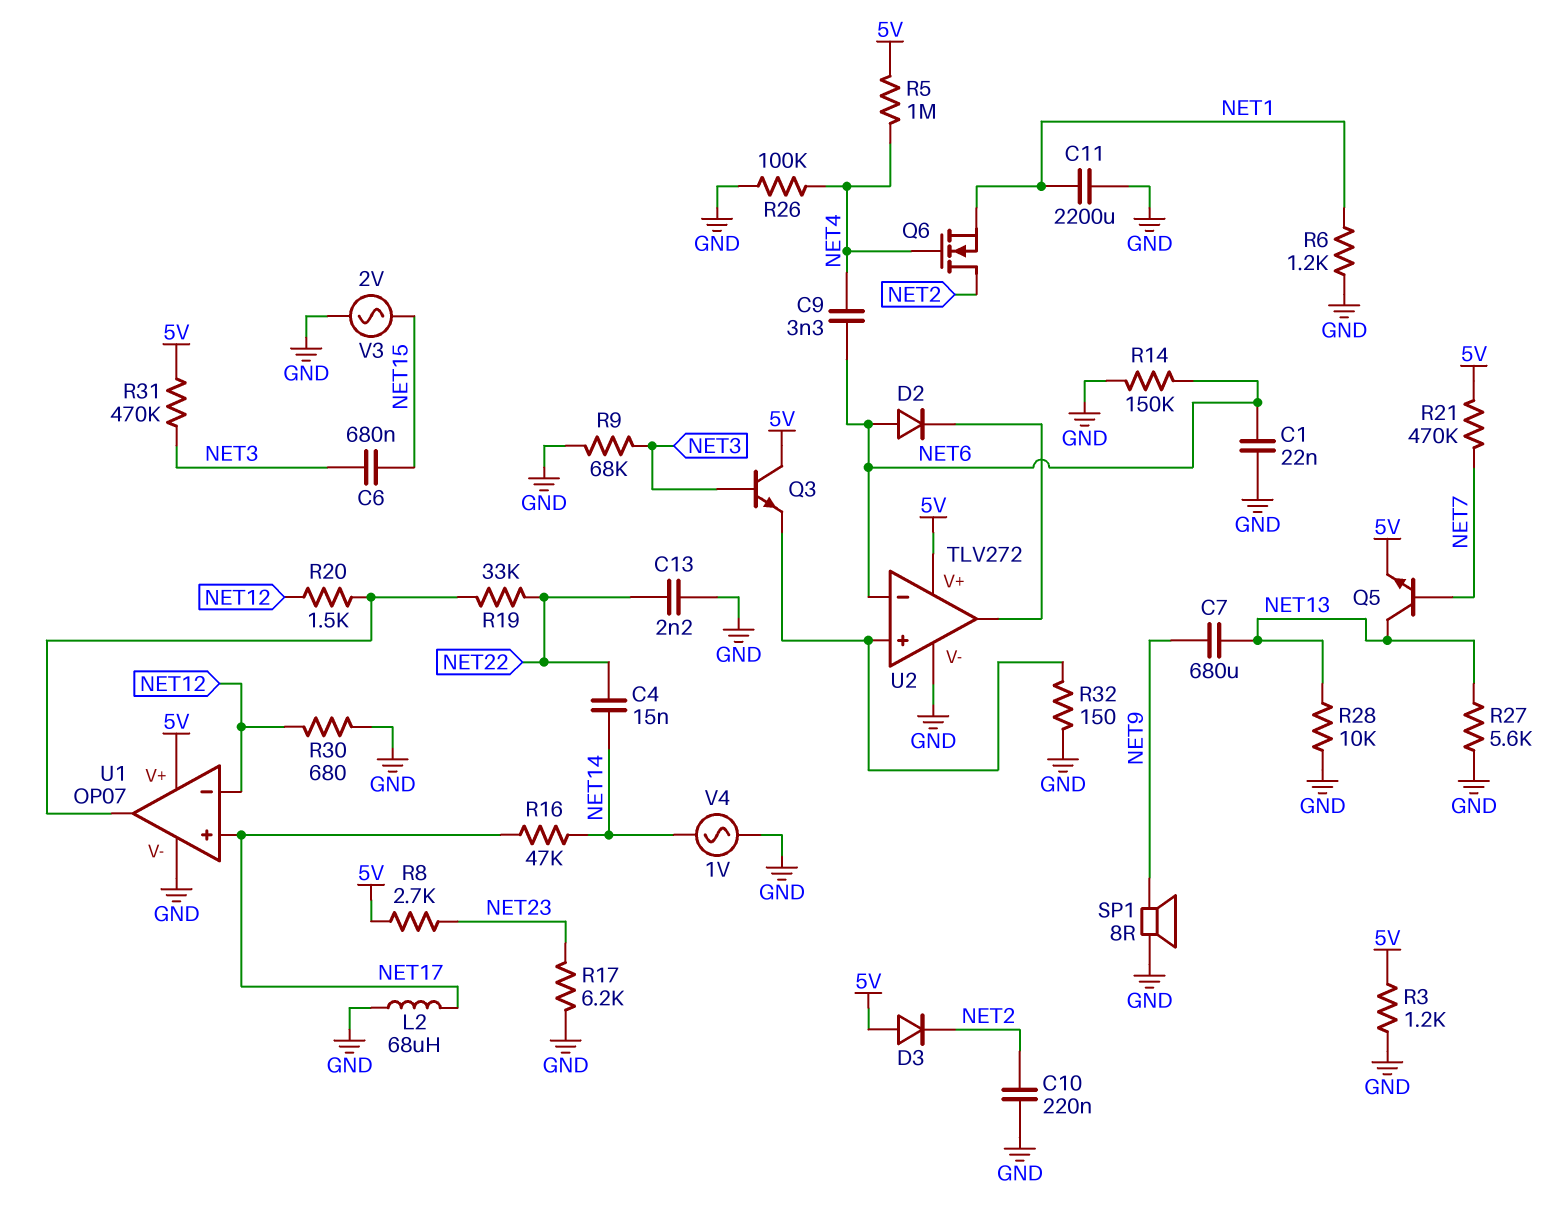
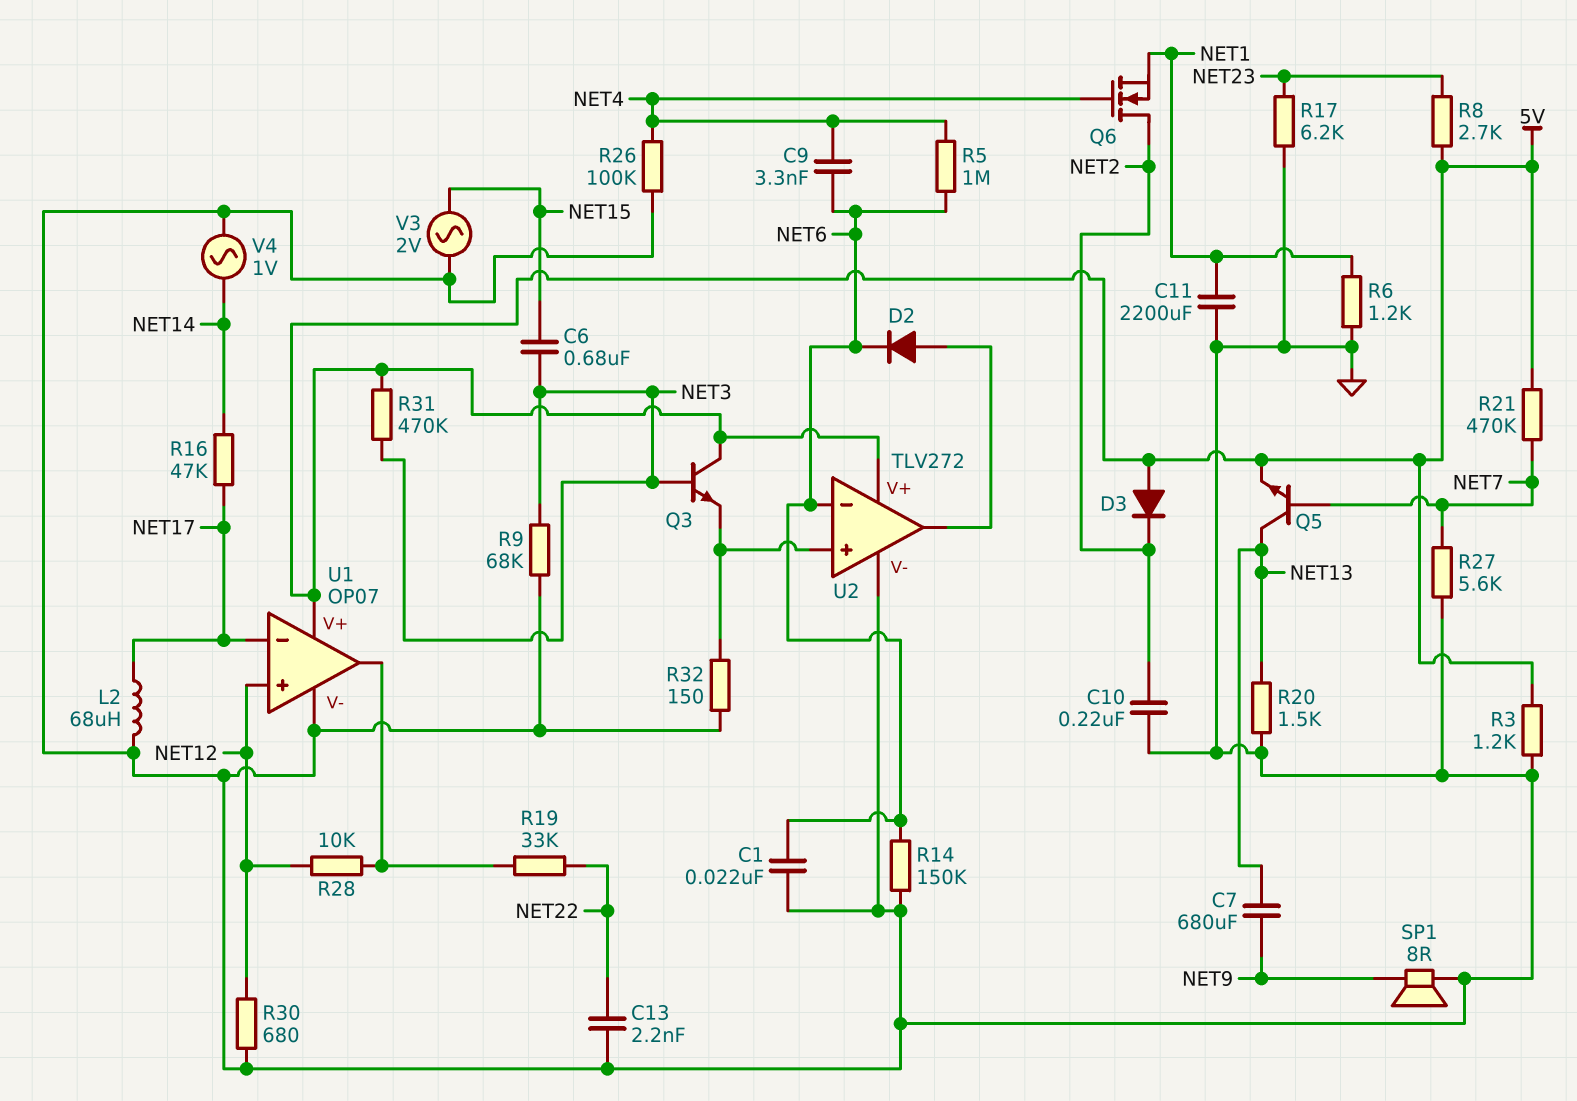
C4: 15nF (NET14, NET22) -> none
D2: diode (A NET6, K U2/out) -> diode (A U2/out, K NET6)
R5: 1M (5V, NET4) -> 1M (NET4, NET6)
R20: 1.5k (NET12, U1/out) -> 1.5k (GND, NET13)
R27: 5.6k (GND, NET13) -> 5.6k (GND, NET7)
R28: 10k (GND, NET13) -> 10k (NET12, U1/out)
U1 pin in+: NET17 -> NET12
U1 pin in-: NET12 -> NET17

